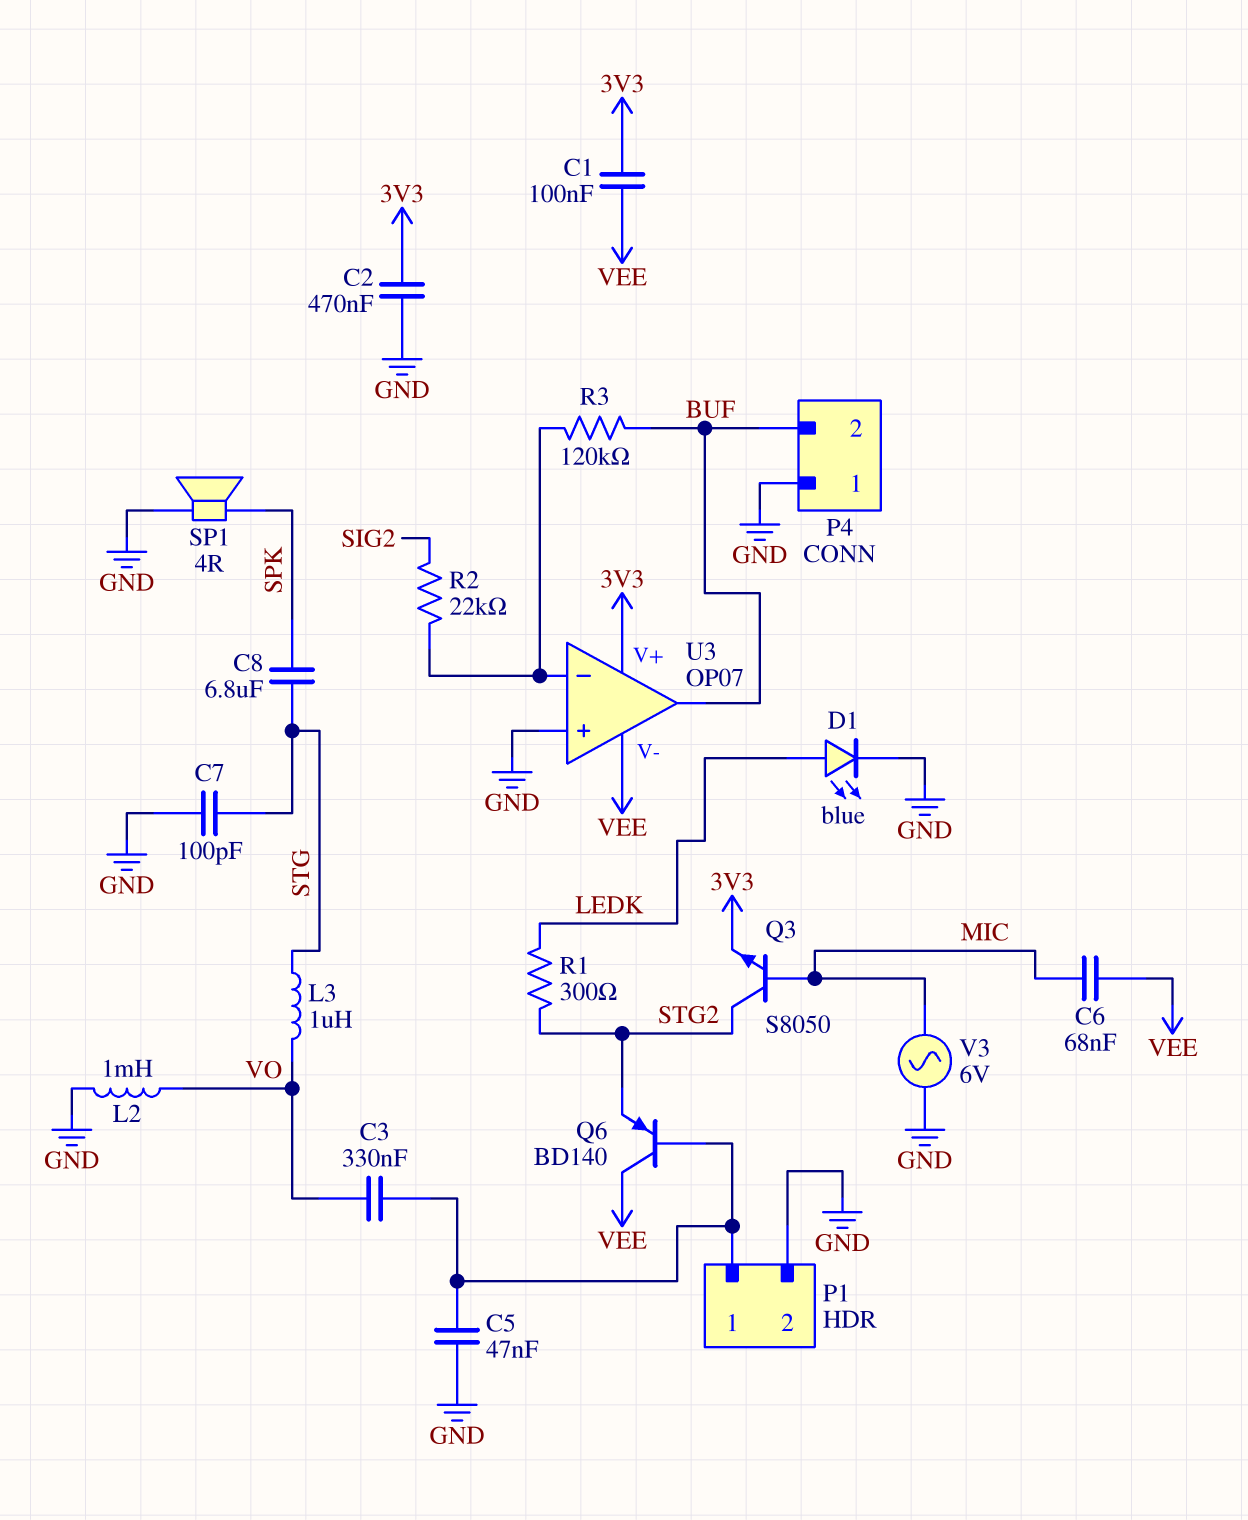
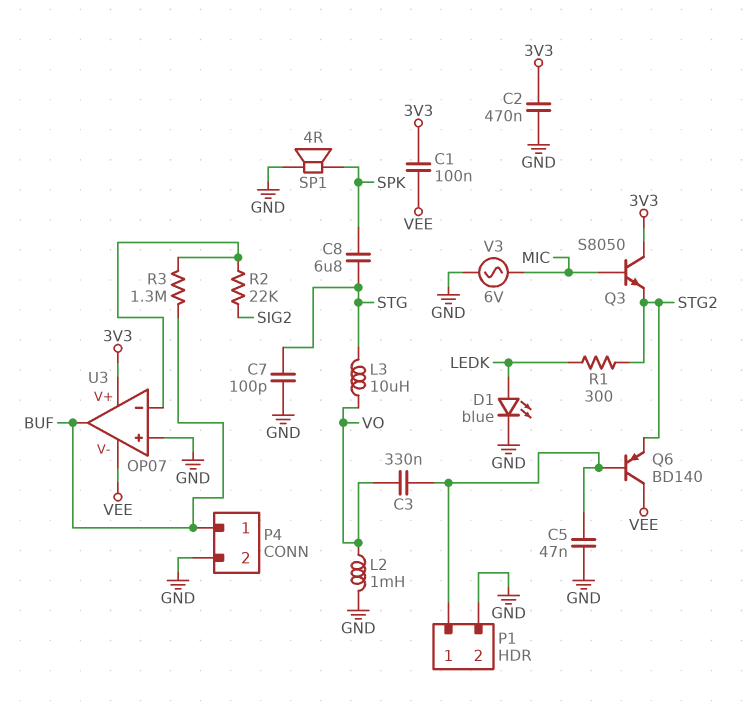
C6: 68nF (MIC, VEE) -> none
L3: 1uH (STG, VO) -> 10uH (STG, VO)
P4 pin 1: GND -> BUF
P4 pin 2: BUF -> GND
Q3: NPN S8050 (B MIC, C STG2, E 3V3) -> NPN S8050 (B MIC, C 3V3, E STG2)
R3: 120k (BUF, U3/in-) -> 1.3M (BUF, U3/in-)

